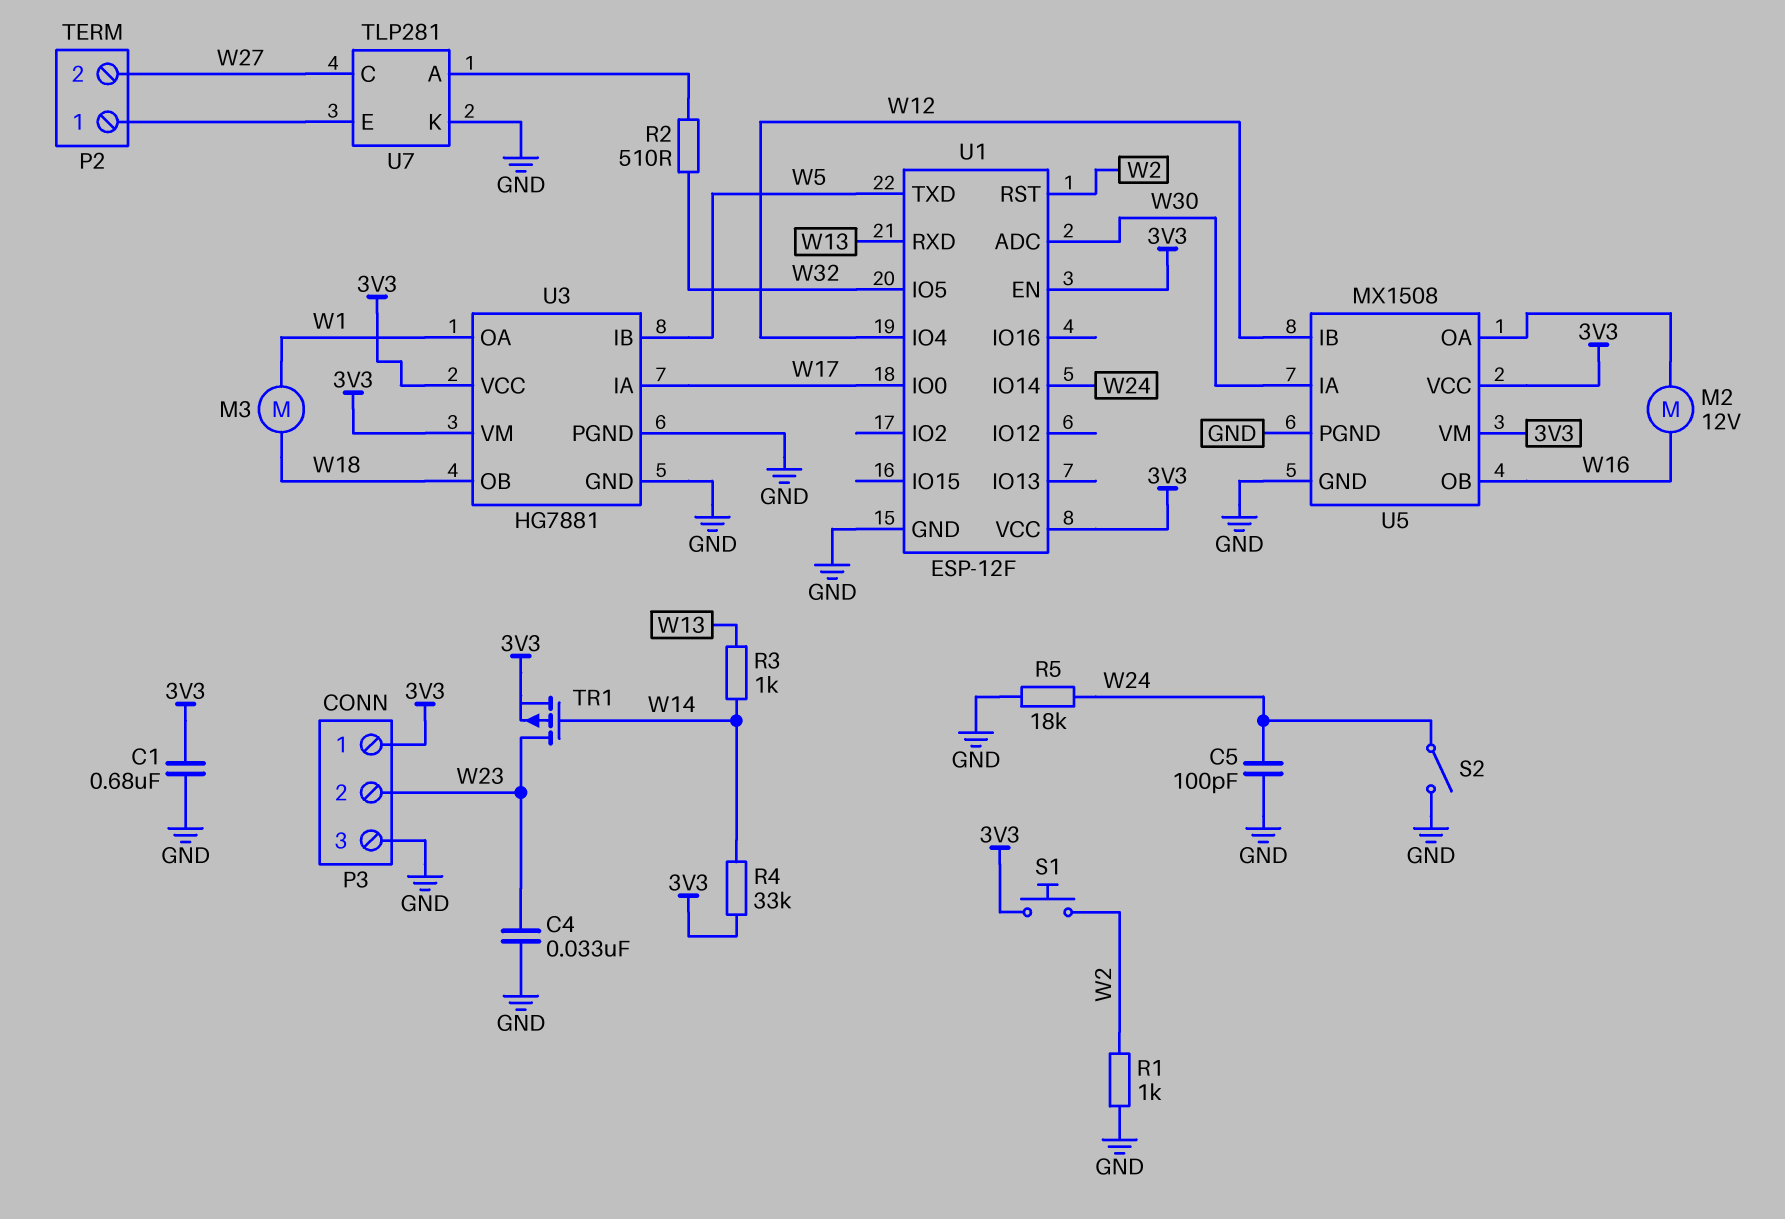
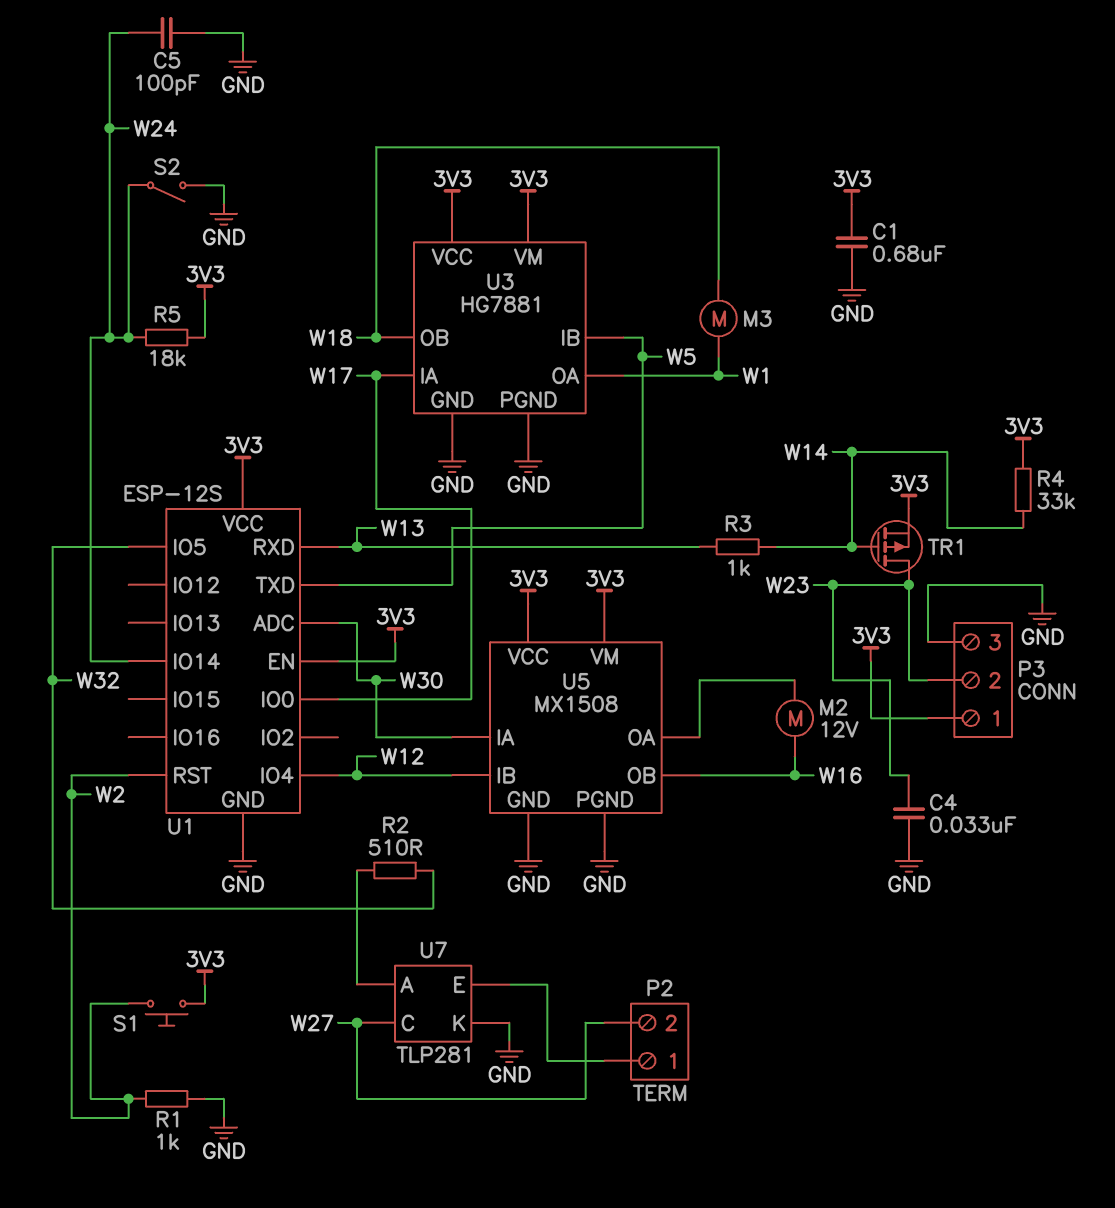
R5: 18k (GND, W24) -> 18k (3V3, W24)
U1: ESP-12F -> ESP-12S

